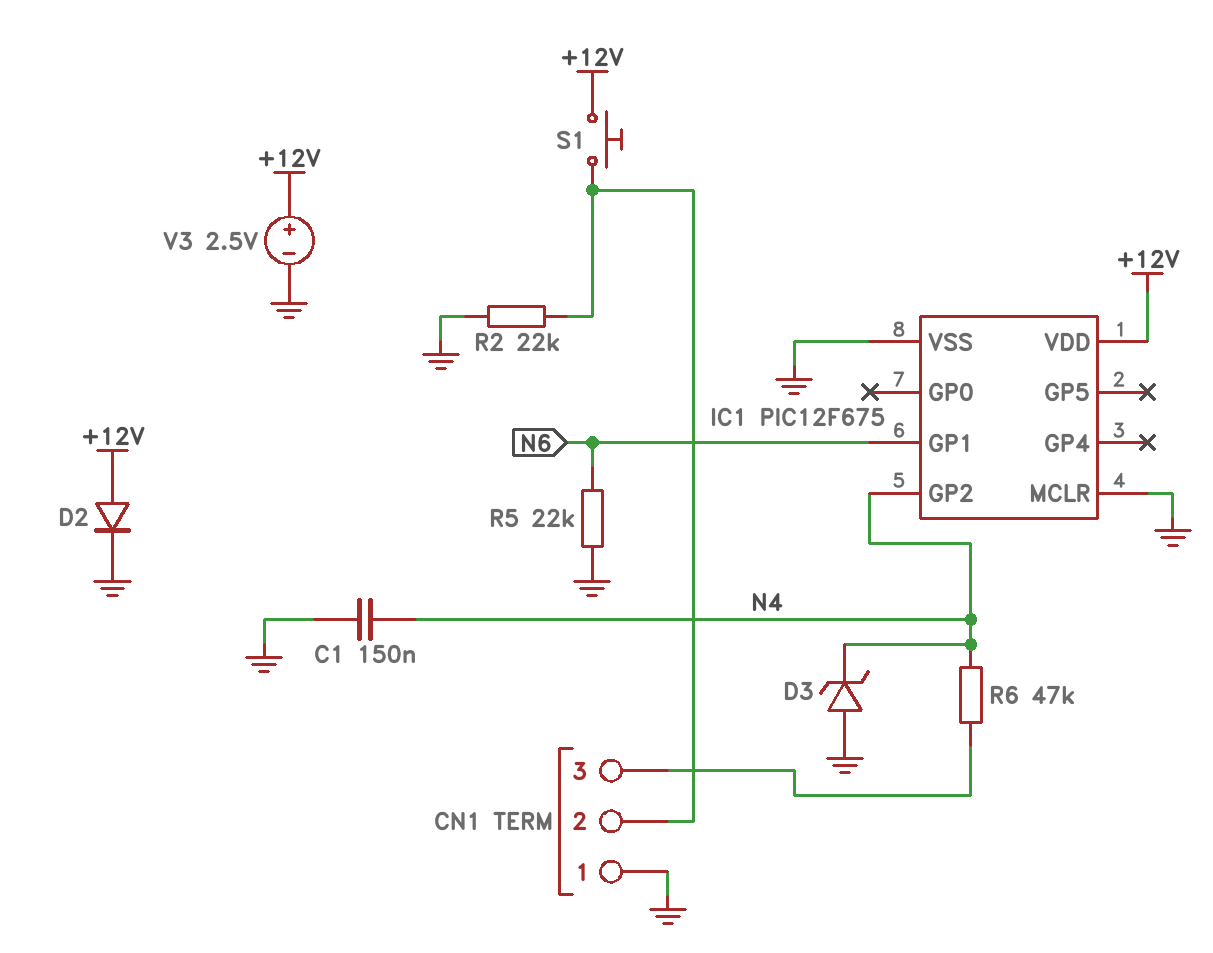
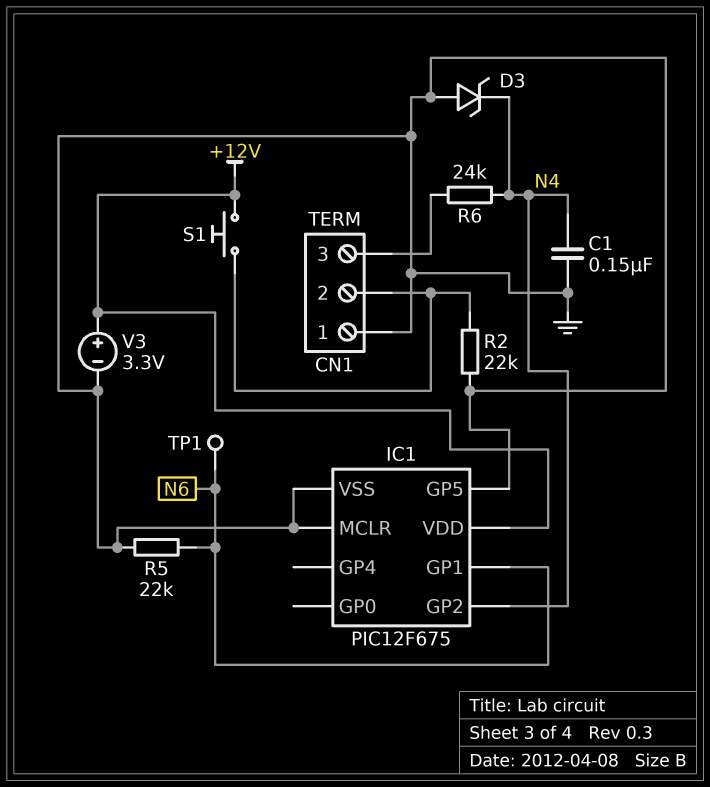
D2: diode (A +12V, K GND) -> none
IC1 pin GP5: none -> GND
R6: 47k (CN1/3, N4) -> 24k (CN1/3, N4)
TP1: none -> test point (N6)
V3: 2.5V (plus +12V, minus GND) -> 3.3V (plus +12V, minus GND)

